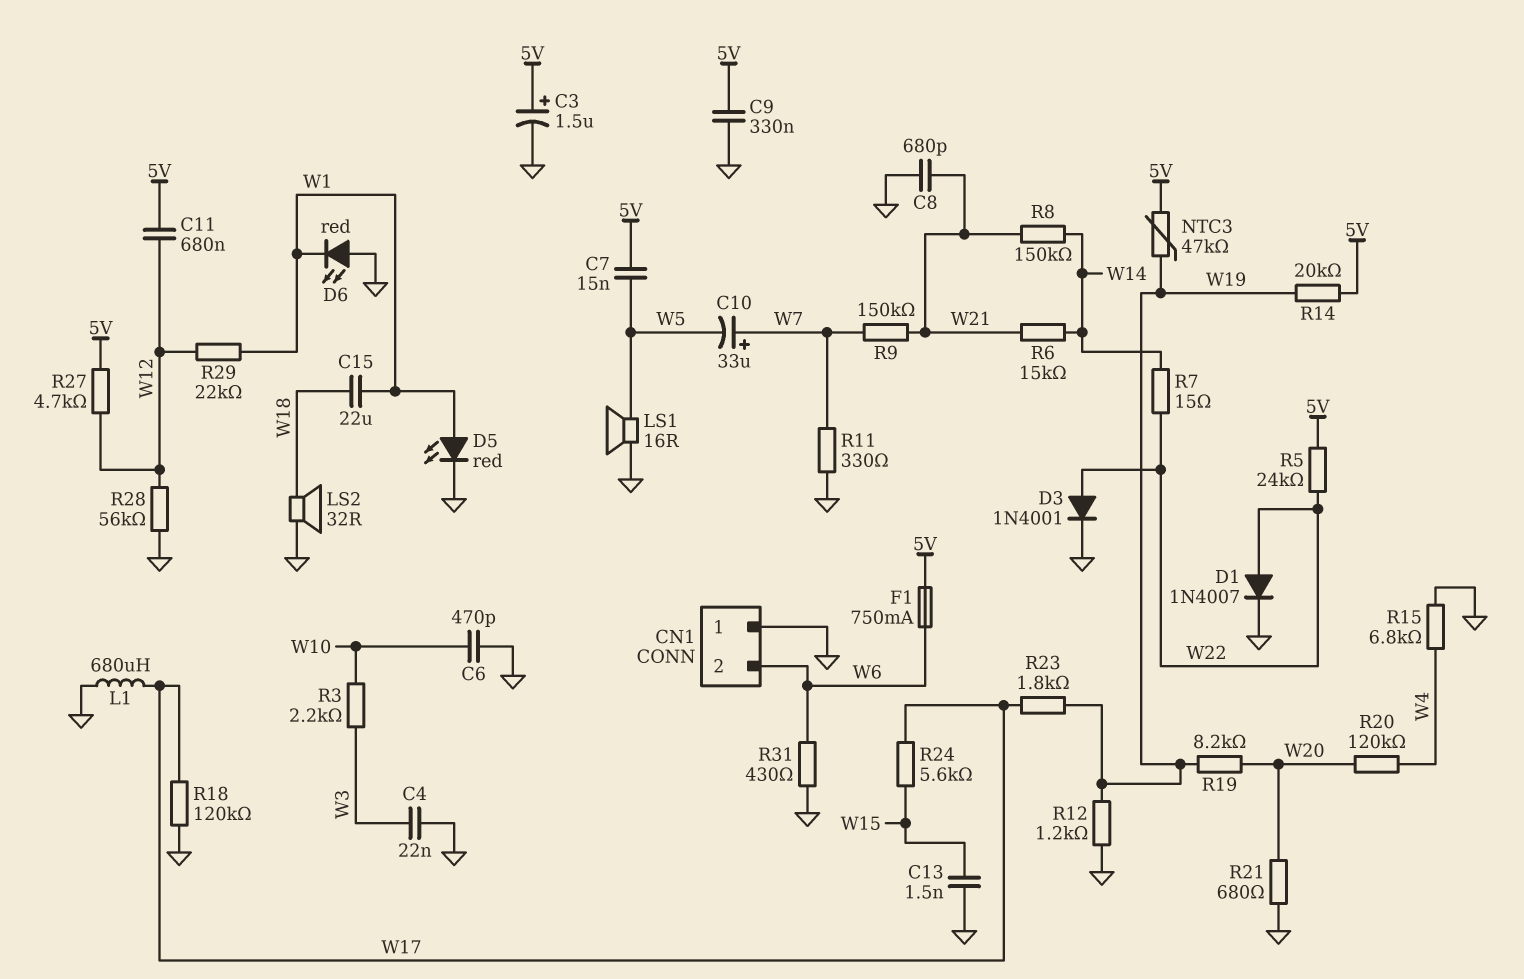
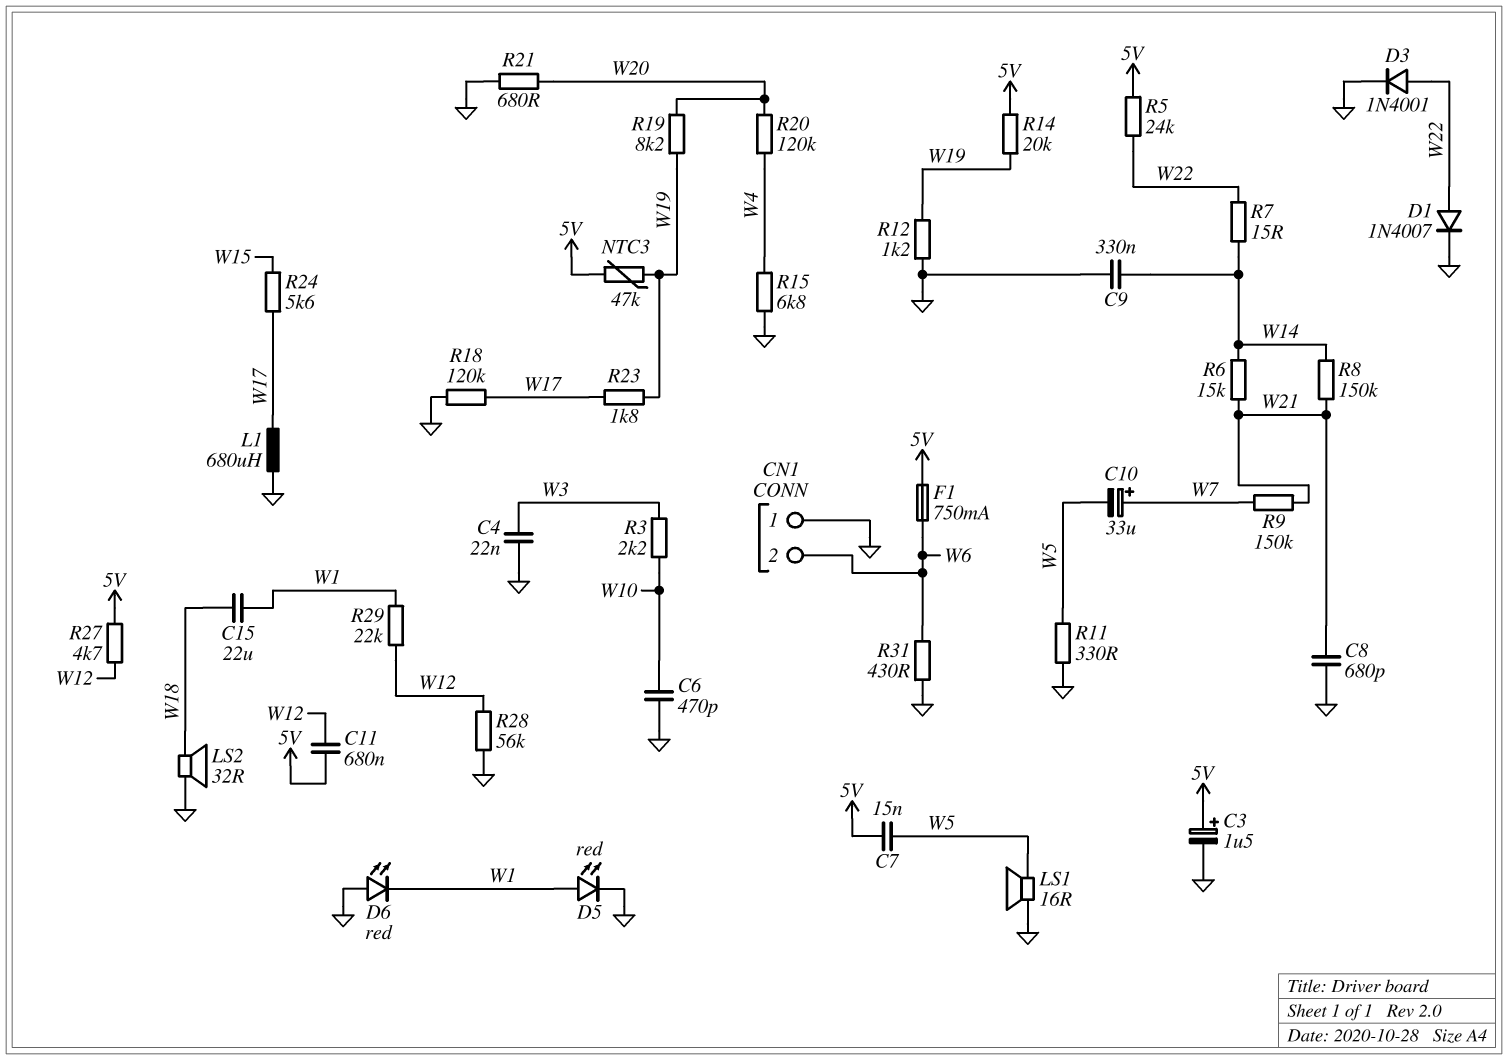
C9: 330nF (5V, GND) -> 330nF (GND, W14)
C13: 1.5nF (GND, W15) -> none
R11: 330 (GND, W7) -> 330 (GND, W5)

